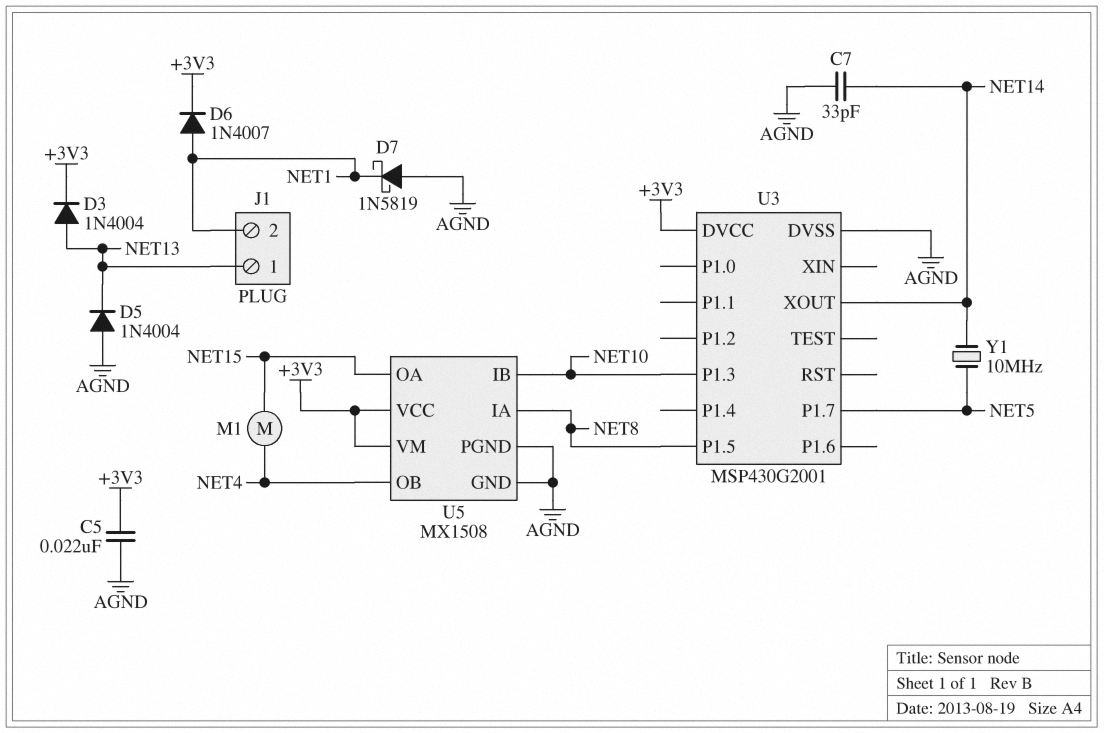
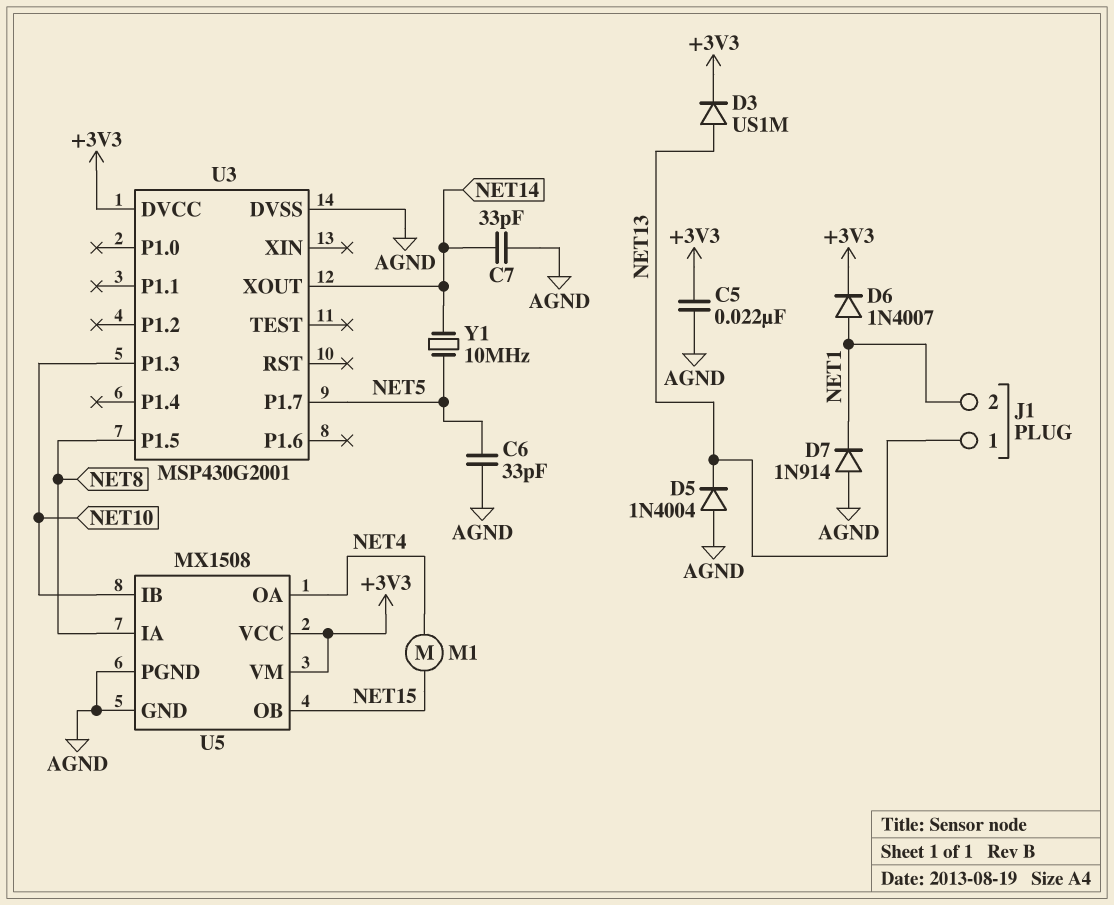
C6: none -> 33pF (AGND, NET5)
D3: diode 1N4004 (A NET13, K +3V3) -> diode US1M (A NET13, K +3V3)
D7: schottky 1N5819 (A AGND, K NET1) -> diode 1N914 (A AGND, K NET1)
U5 pin OA: NET15 -> NET4
U5 pin OB: NET4 -> NET15

